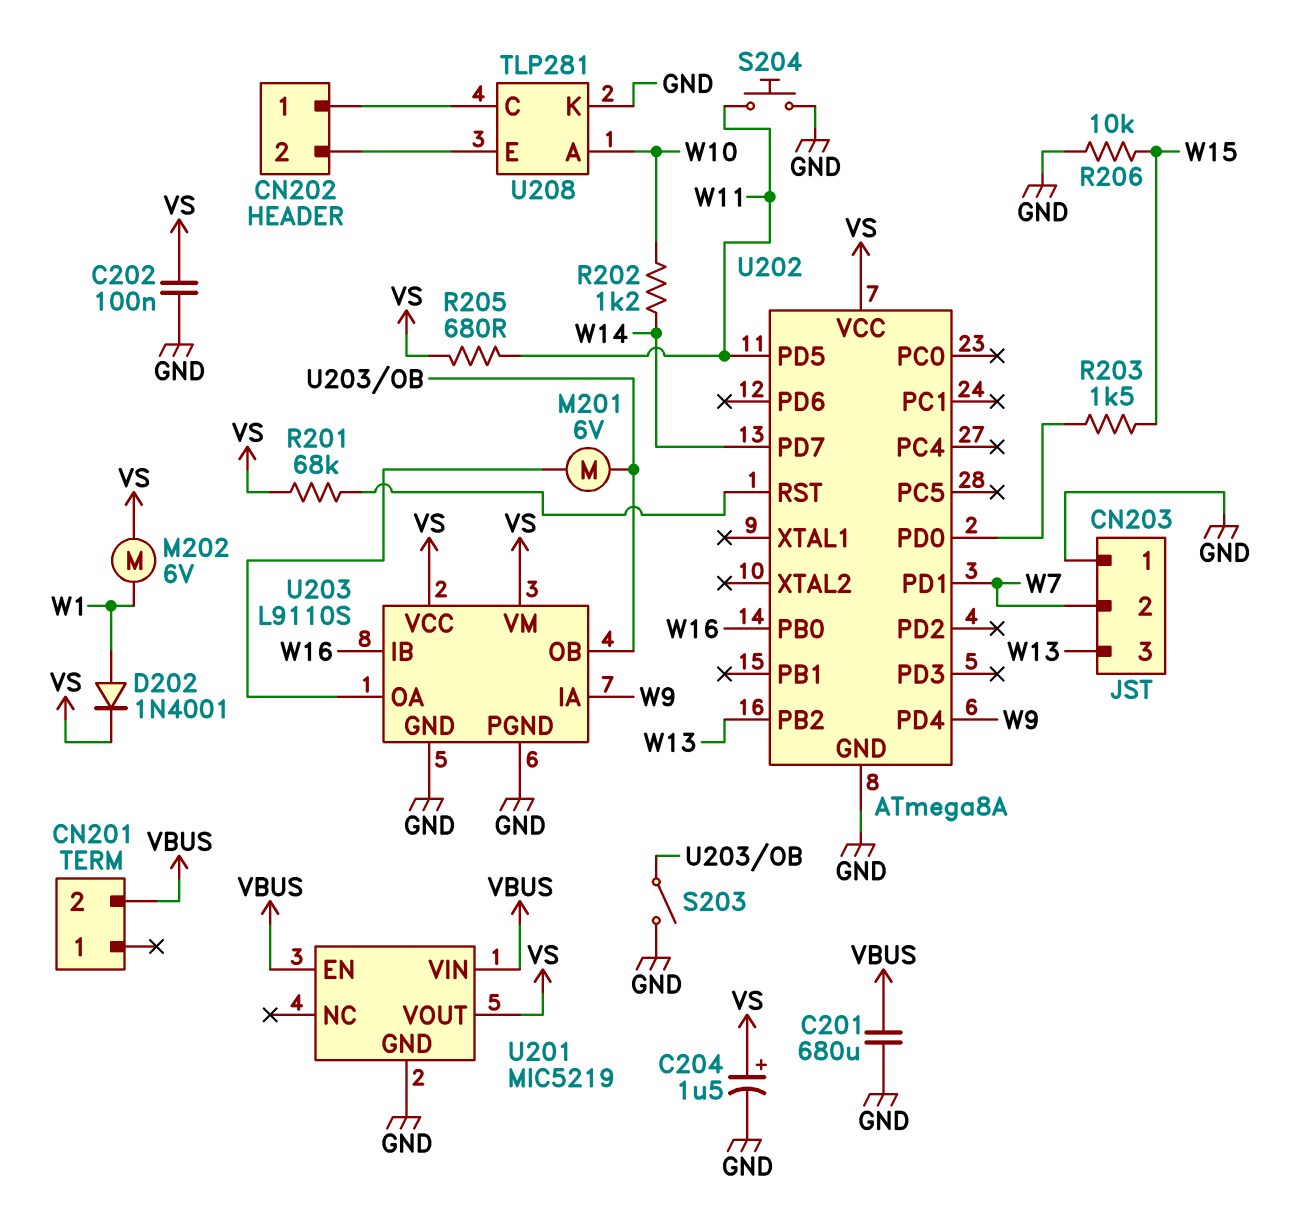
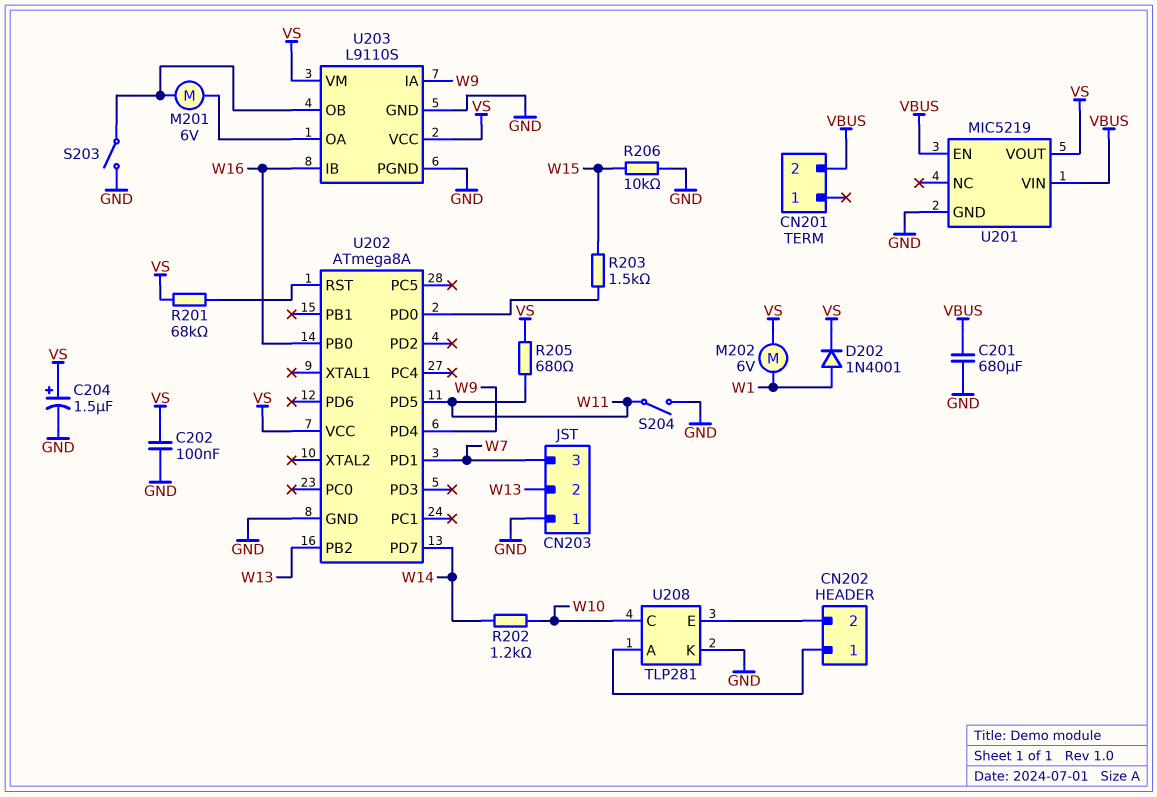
CN203 pin 2: W7 -> W13
CN203 pin 3: W13 -> W7
S204: button (GND, W11) -> switch (GND, W11)
U208 pin A: W10 -> CN202/1
U208 pin C: CN202/1 -> W10

